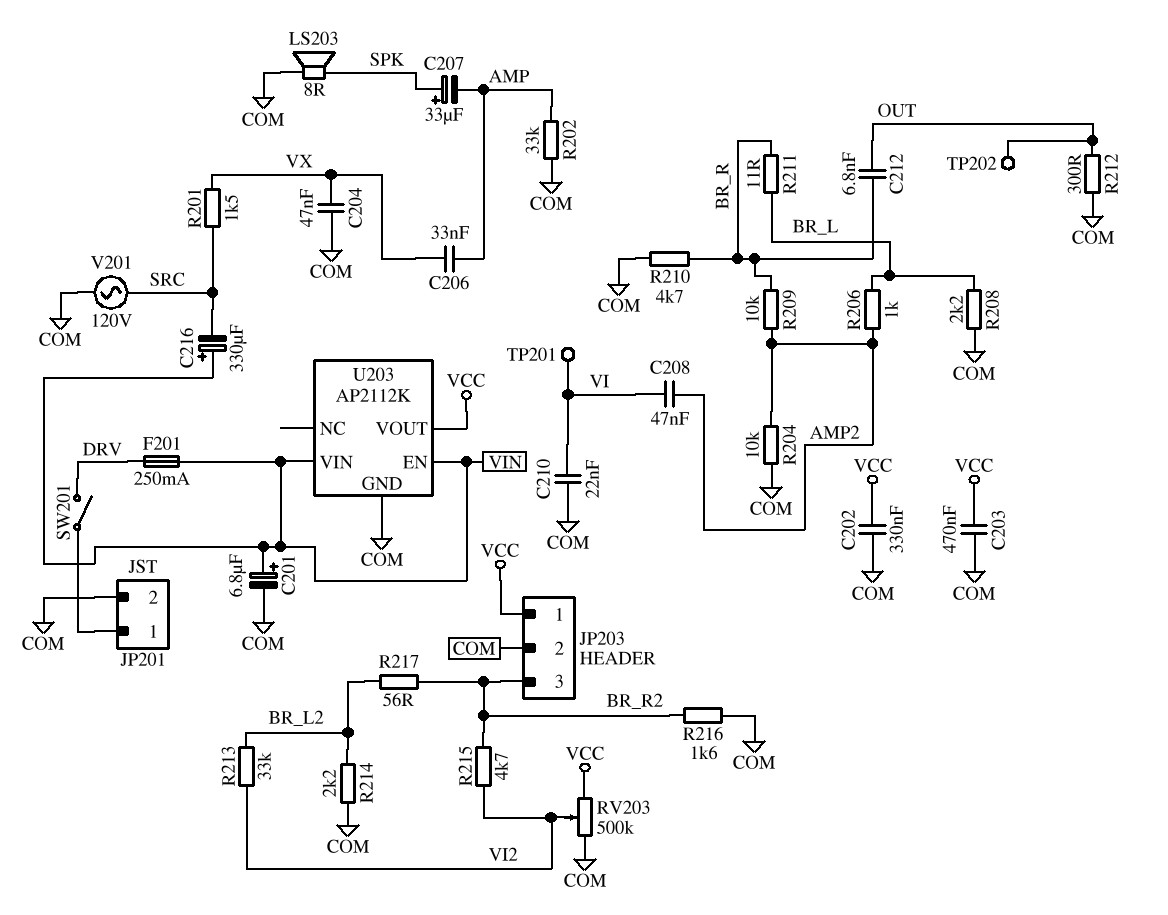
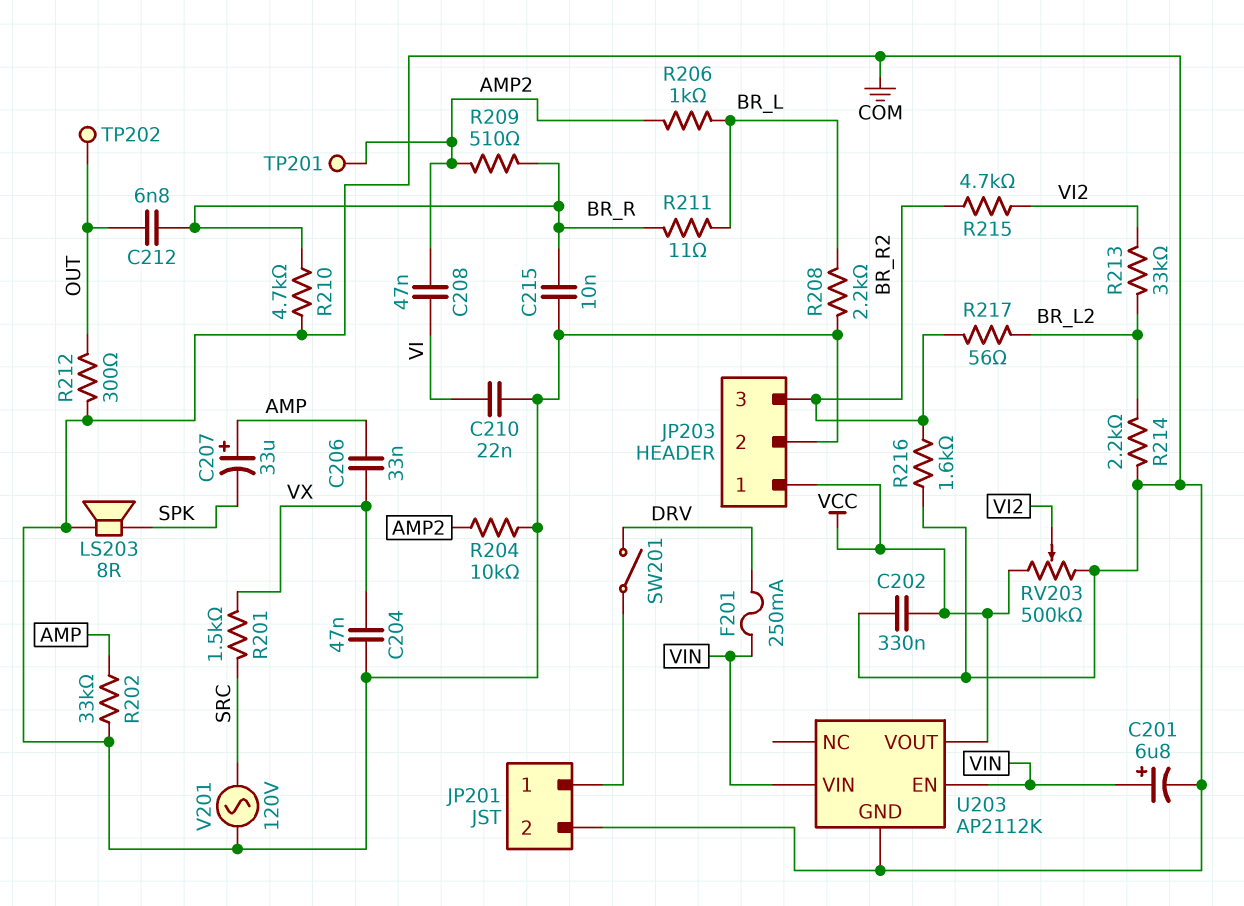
C203: 470nF (COM, VCC) -> none
C207: 33uF (plus SPK, minus AMP) -> 33uF (plus AMP, minus SPK)
C215: none -> 10nF (BR_R, COM)
C216: 330uF (plus VIN, minus SRC) -> none
R209: 10k (AMP2, BR_R) -> 510 (AMP2, BR_R)
TP201: test point (VI) -> test point (AMP2)

